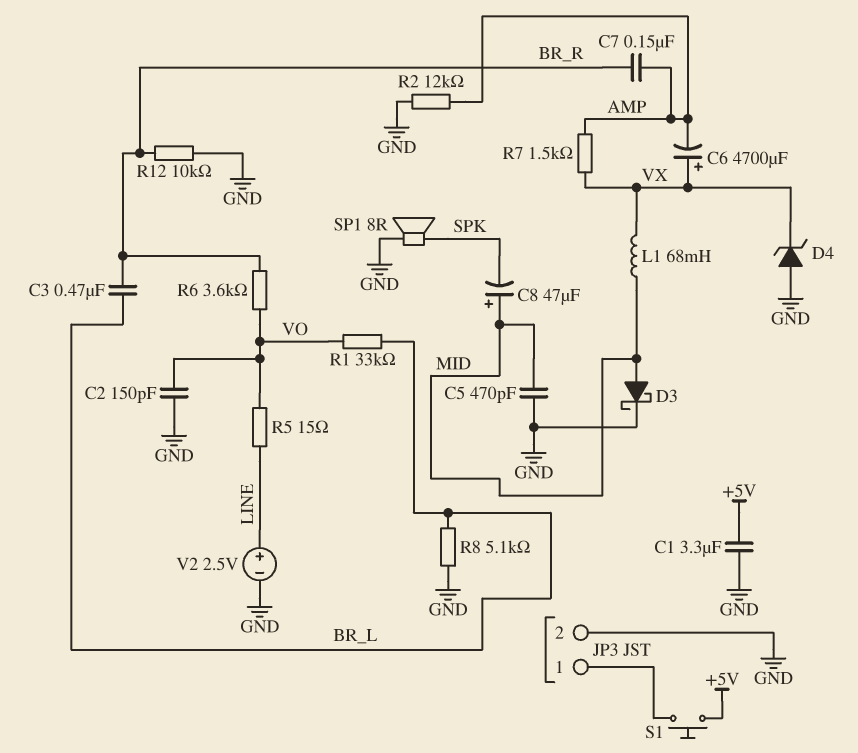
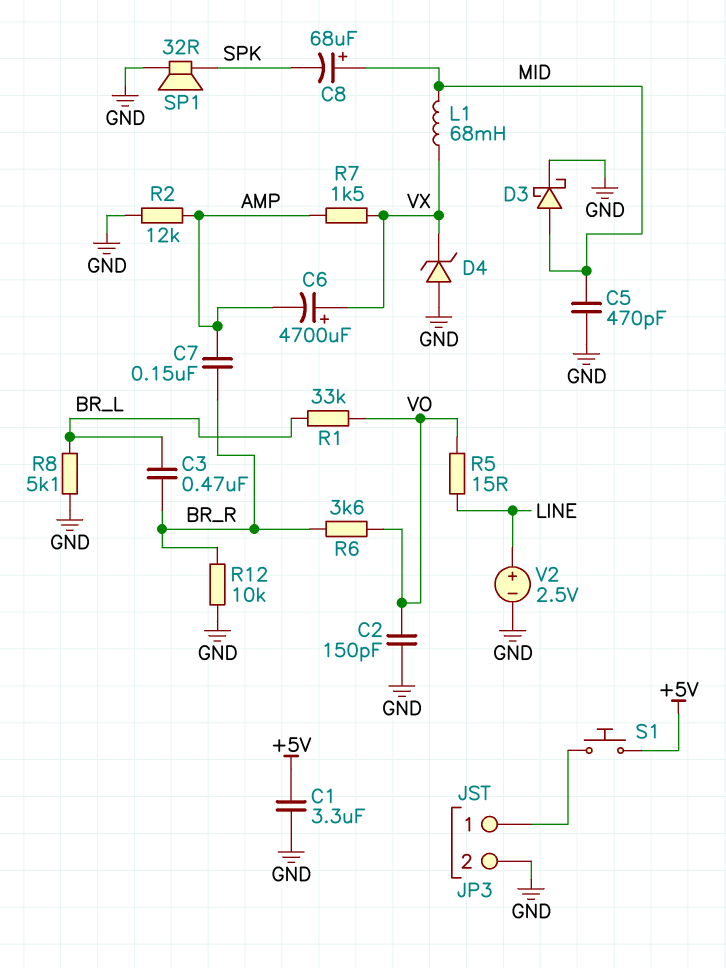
C8: 47uF (plus MID, minus SPK) -> 68uF (plus MID, minus SPK)
SP1: speaker 8R (GND, SPK) -> speaker 32R (GND, SPK)

